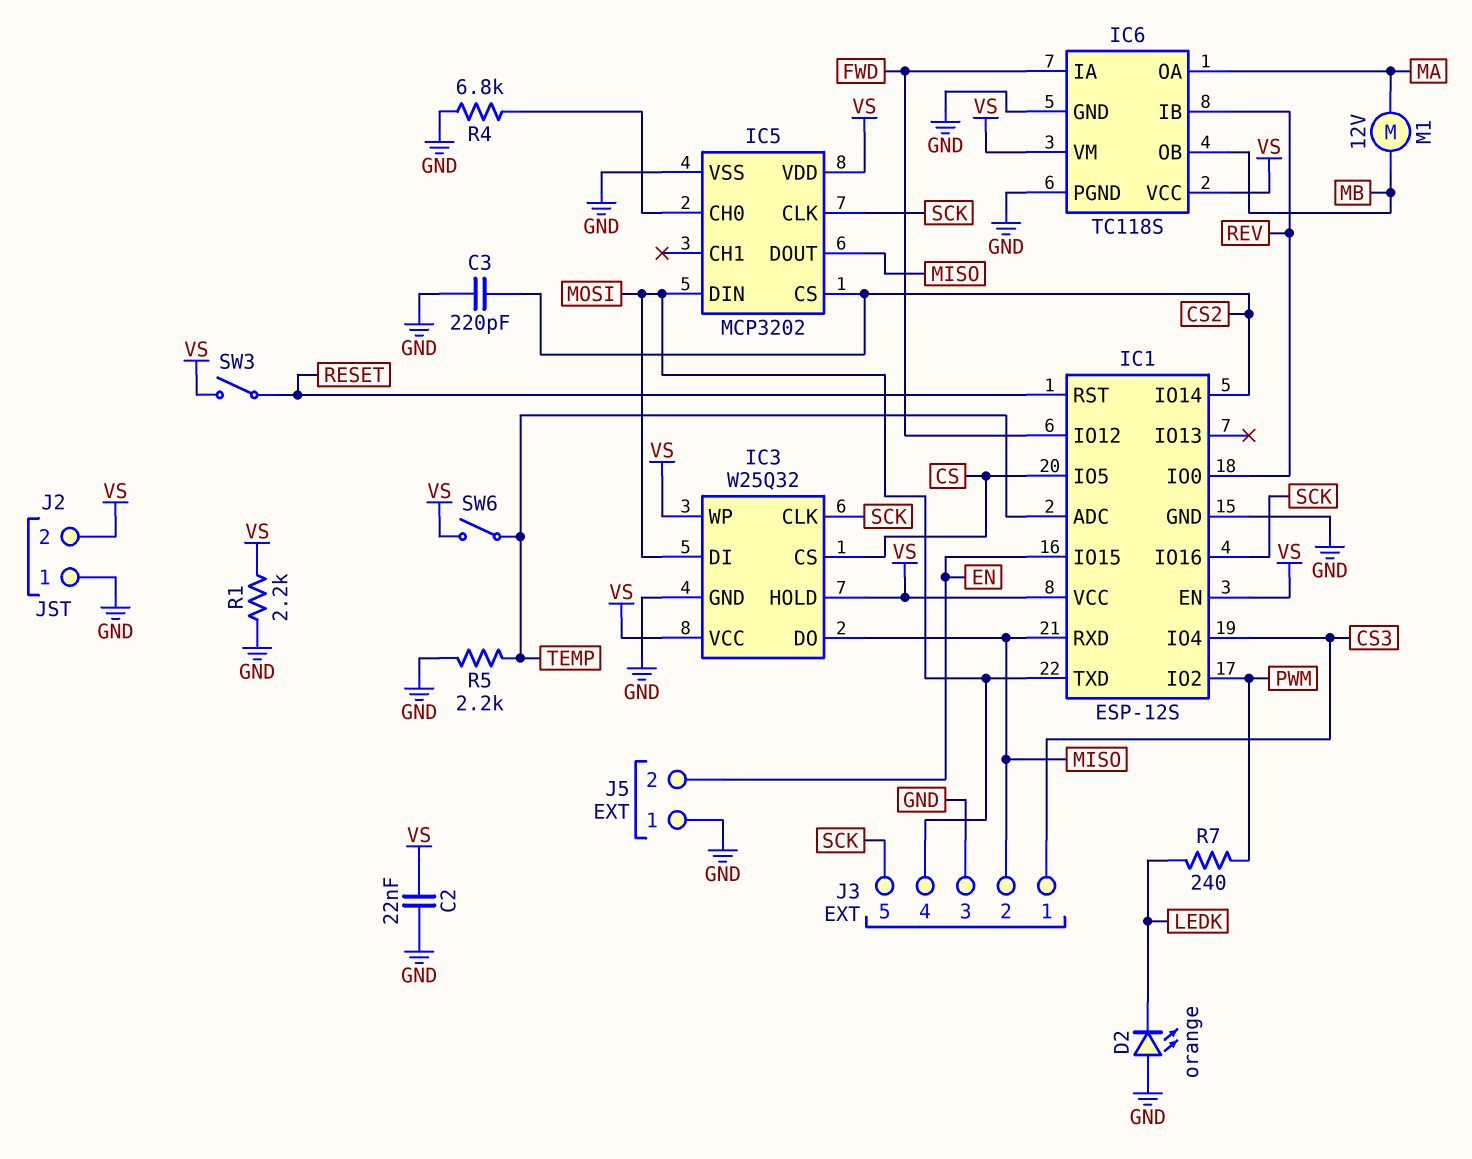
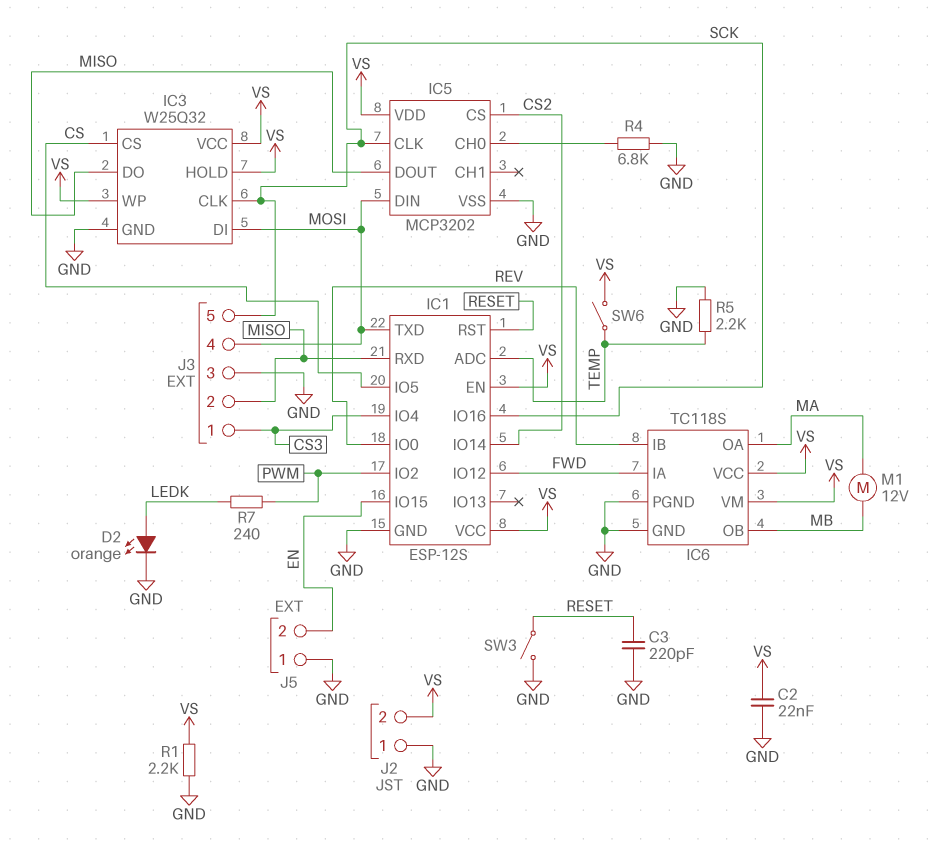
C3: 220pF (CS2, GND) -> 220pF (GND, RESET)
D2: LED orange (A GND, K LEDK) -> LED orange (A LEDK, K GND)
SW3: switch (RESET, VS) -> switch (GND, RESET)

